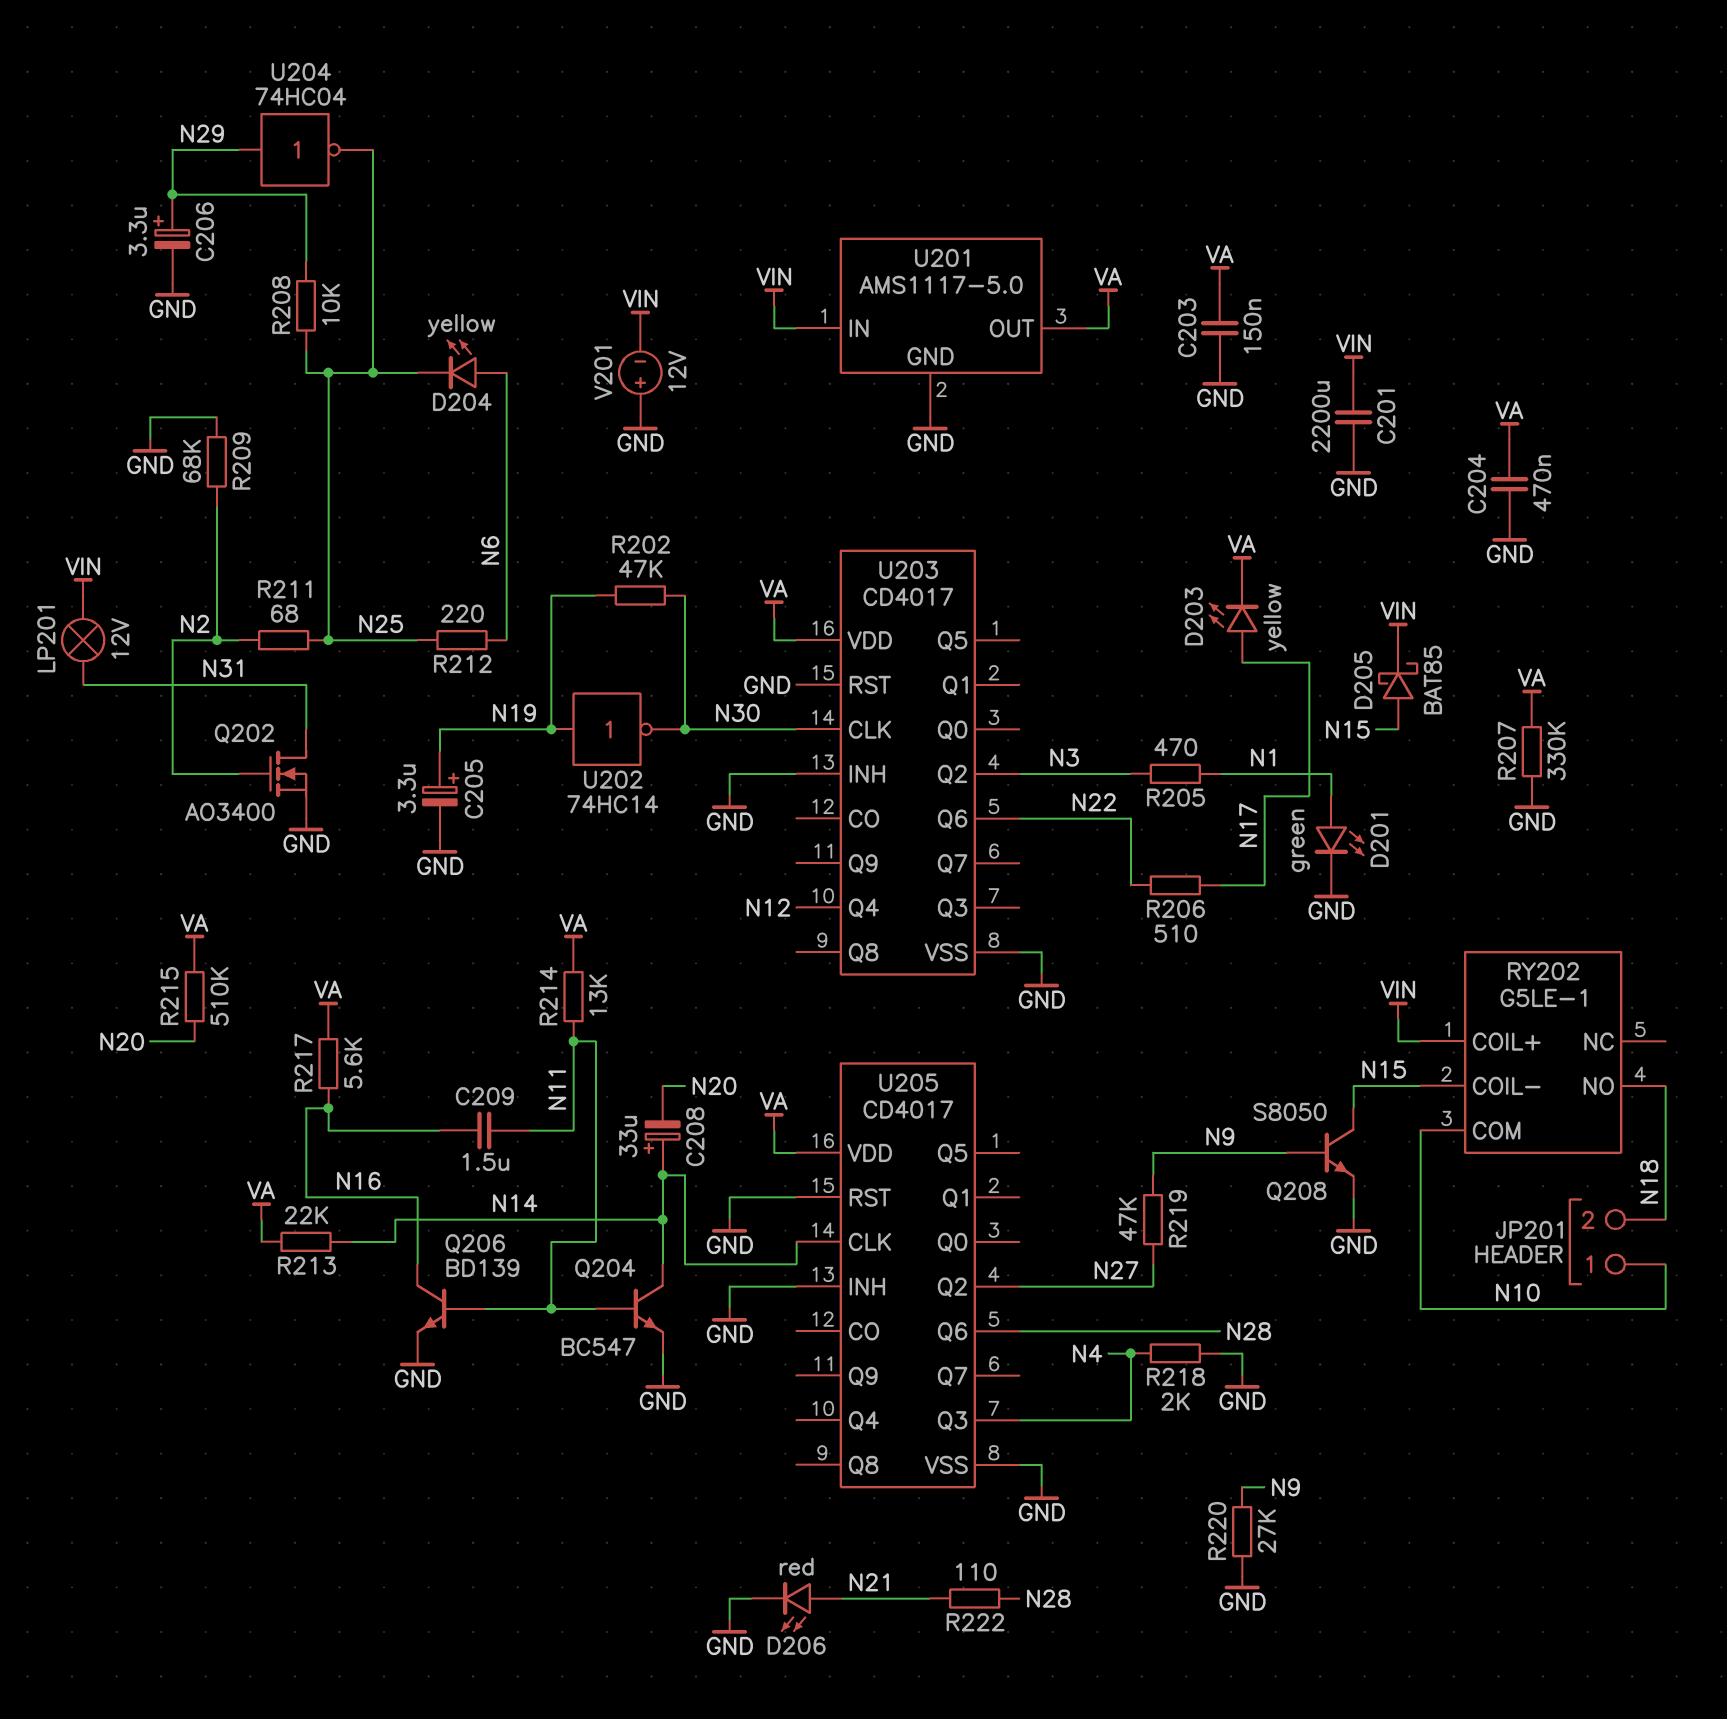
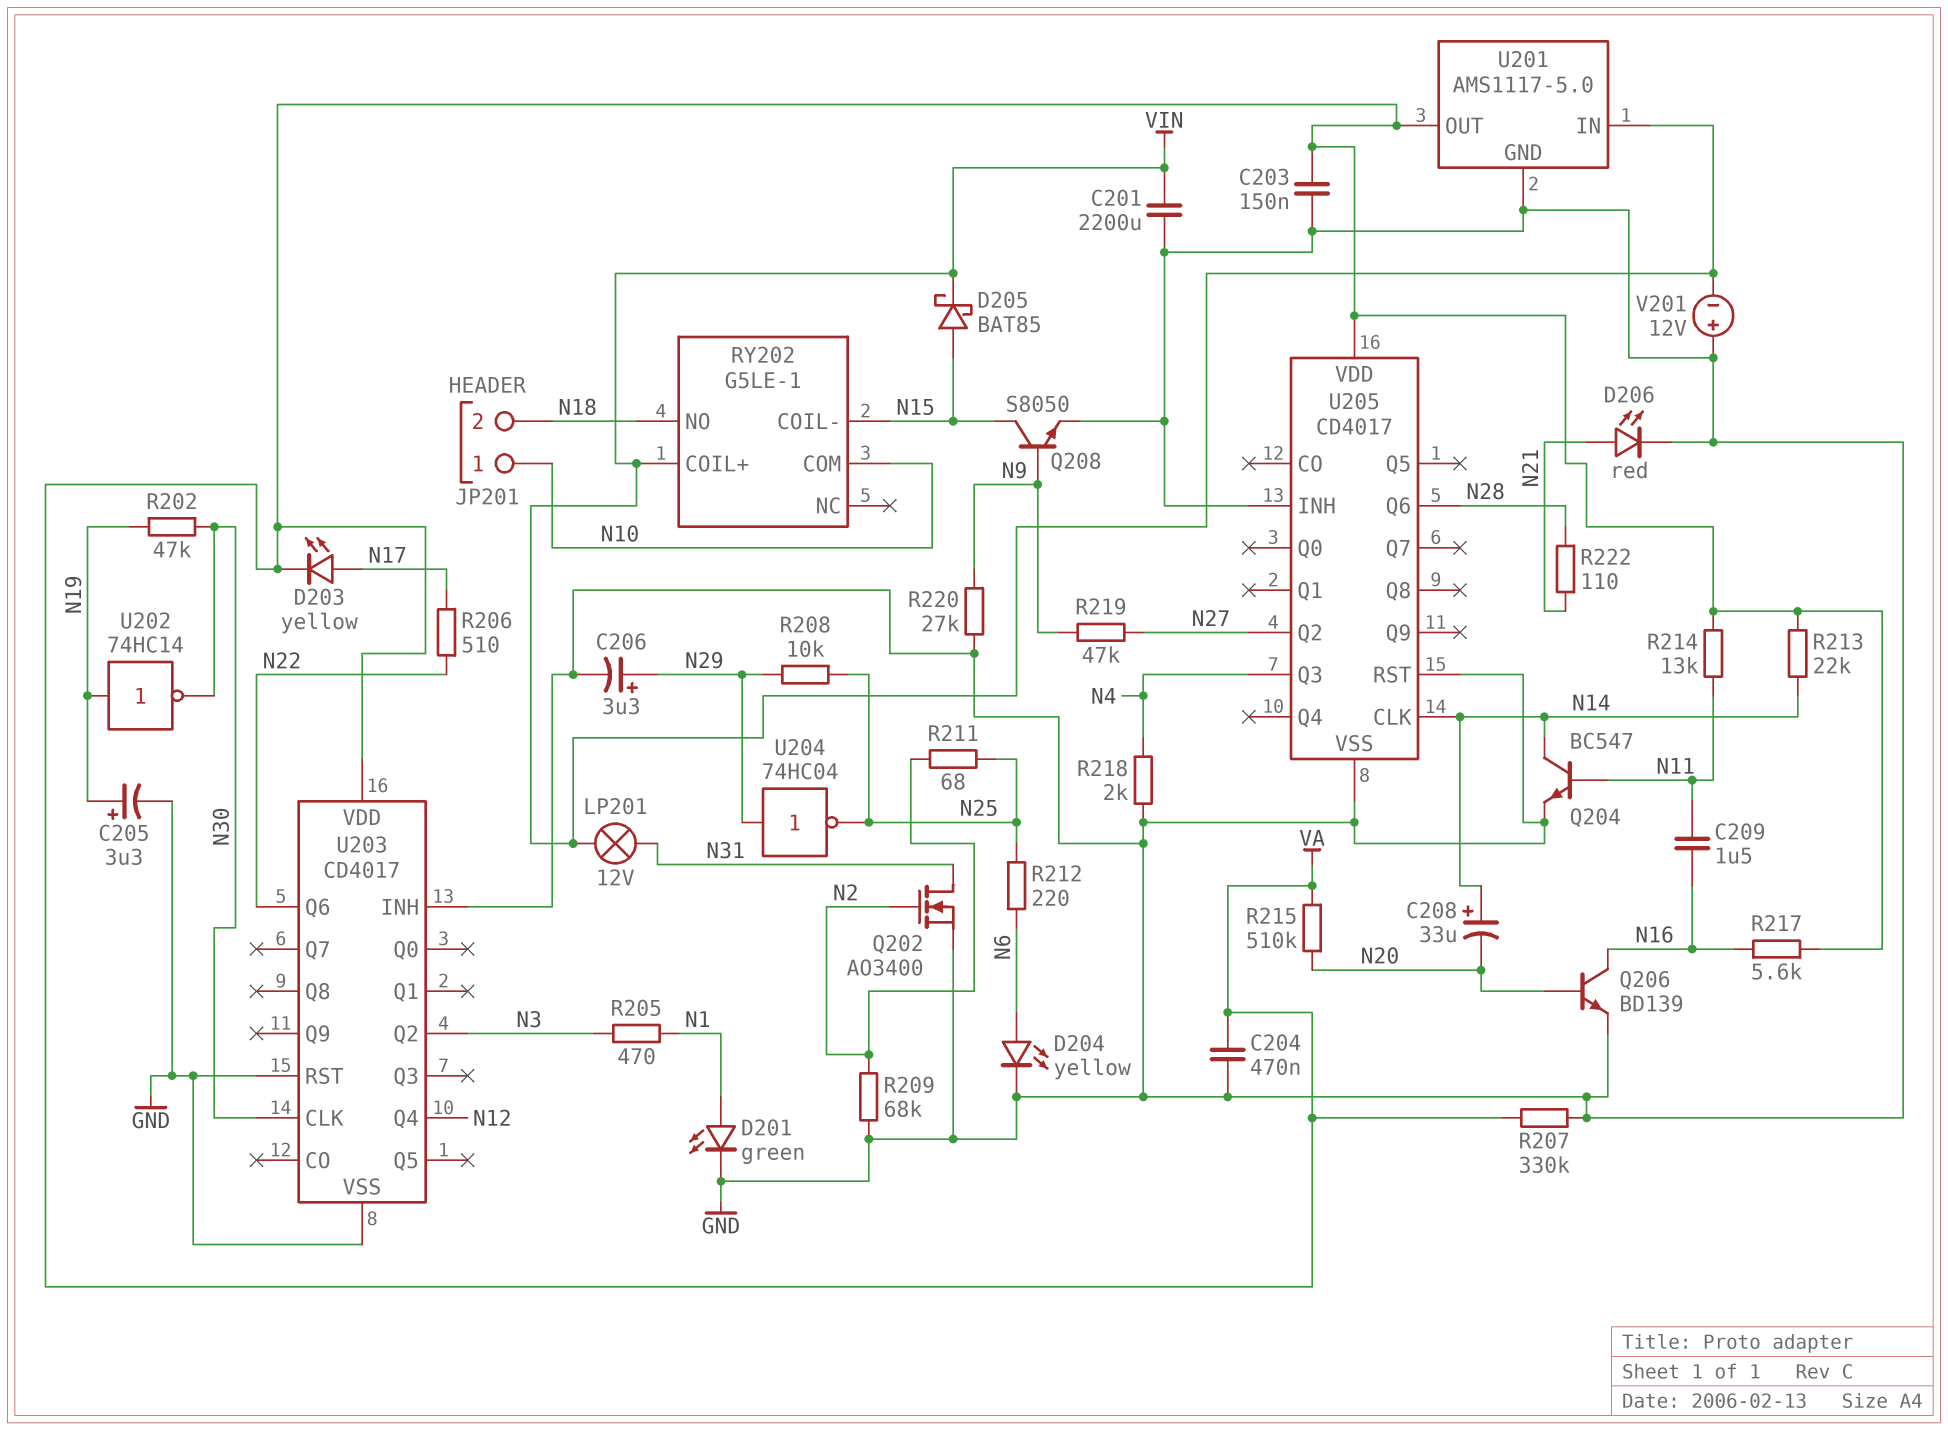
D204: LED yellow (A N6, K N25) -> LED yellow (A N6, K GND)
Q206: NPN BD139 (B N11, C N16, E GND) -> NPN BD139 (B N20, C N16, E GND)

